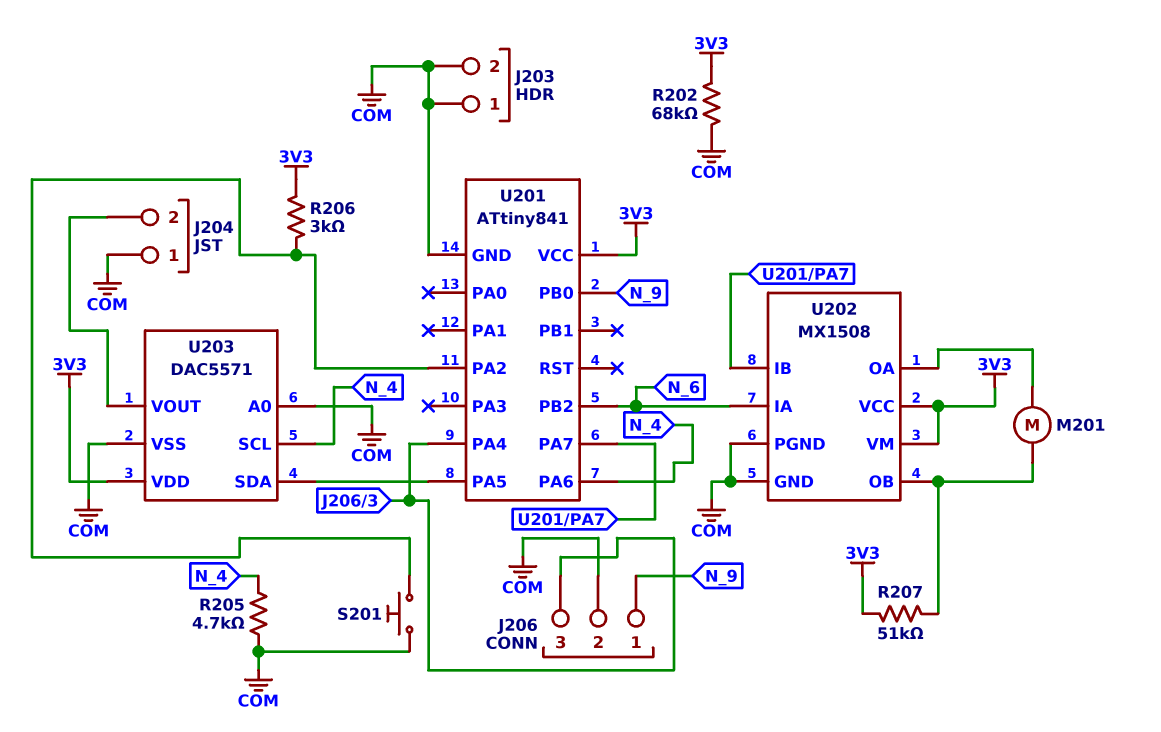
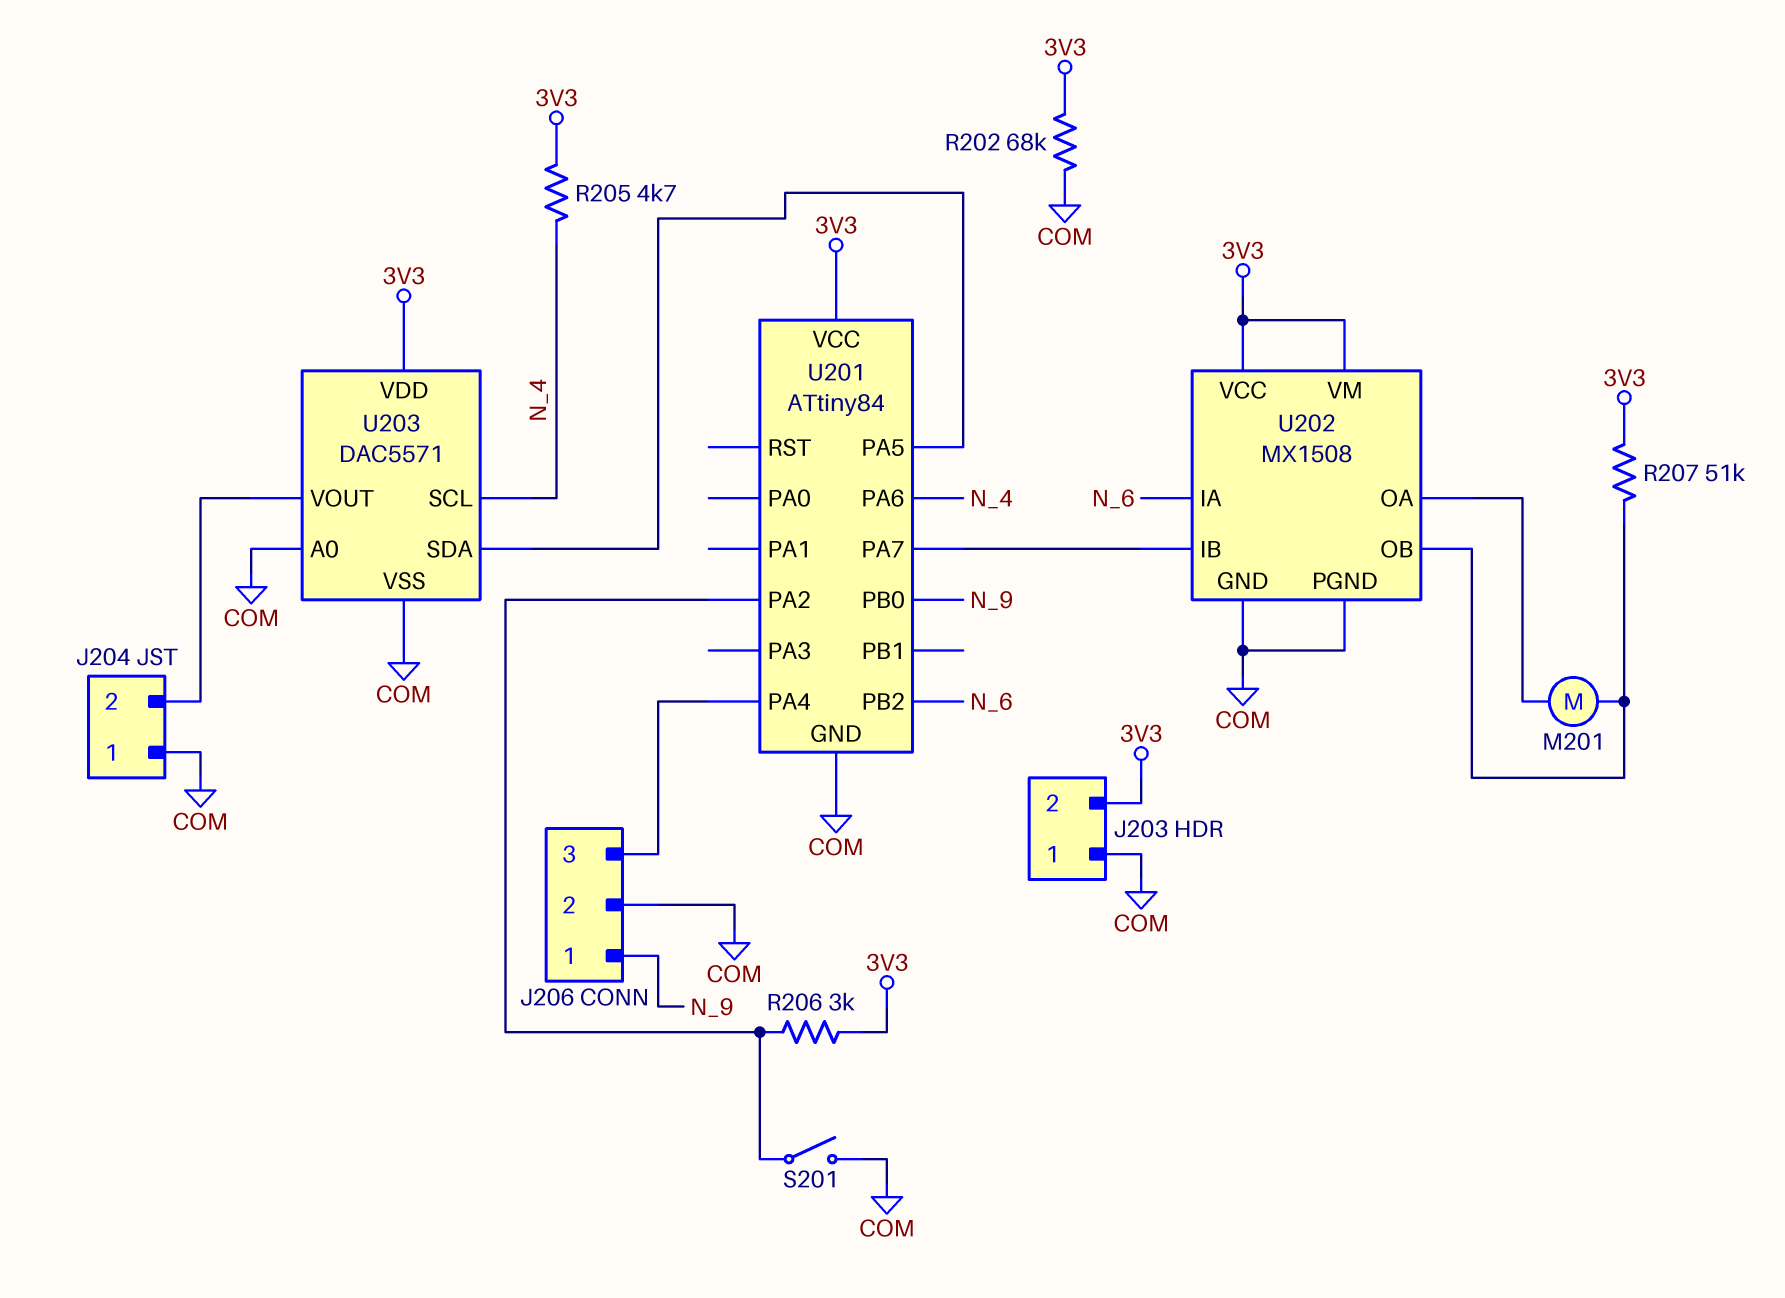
J203 pin 2: COM -> 3V3
R205: 4.7k (COM, N_4) -> 4.7k (3V3, N_4)
S201: button (COM, U201/PA2) -> switch (COM, U201/PA2)
U201: ATtiny841 -> ATtiny84

